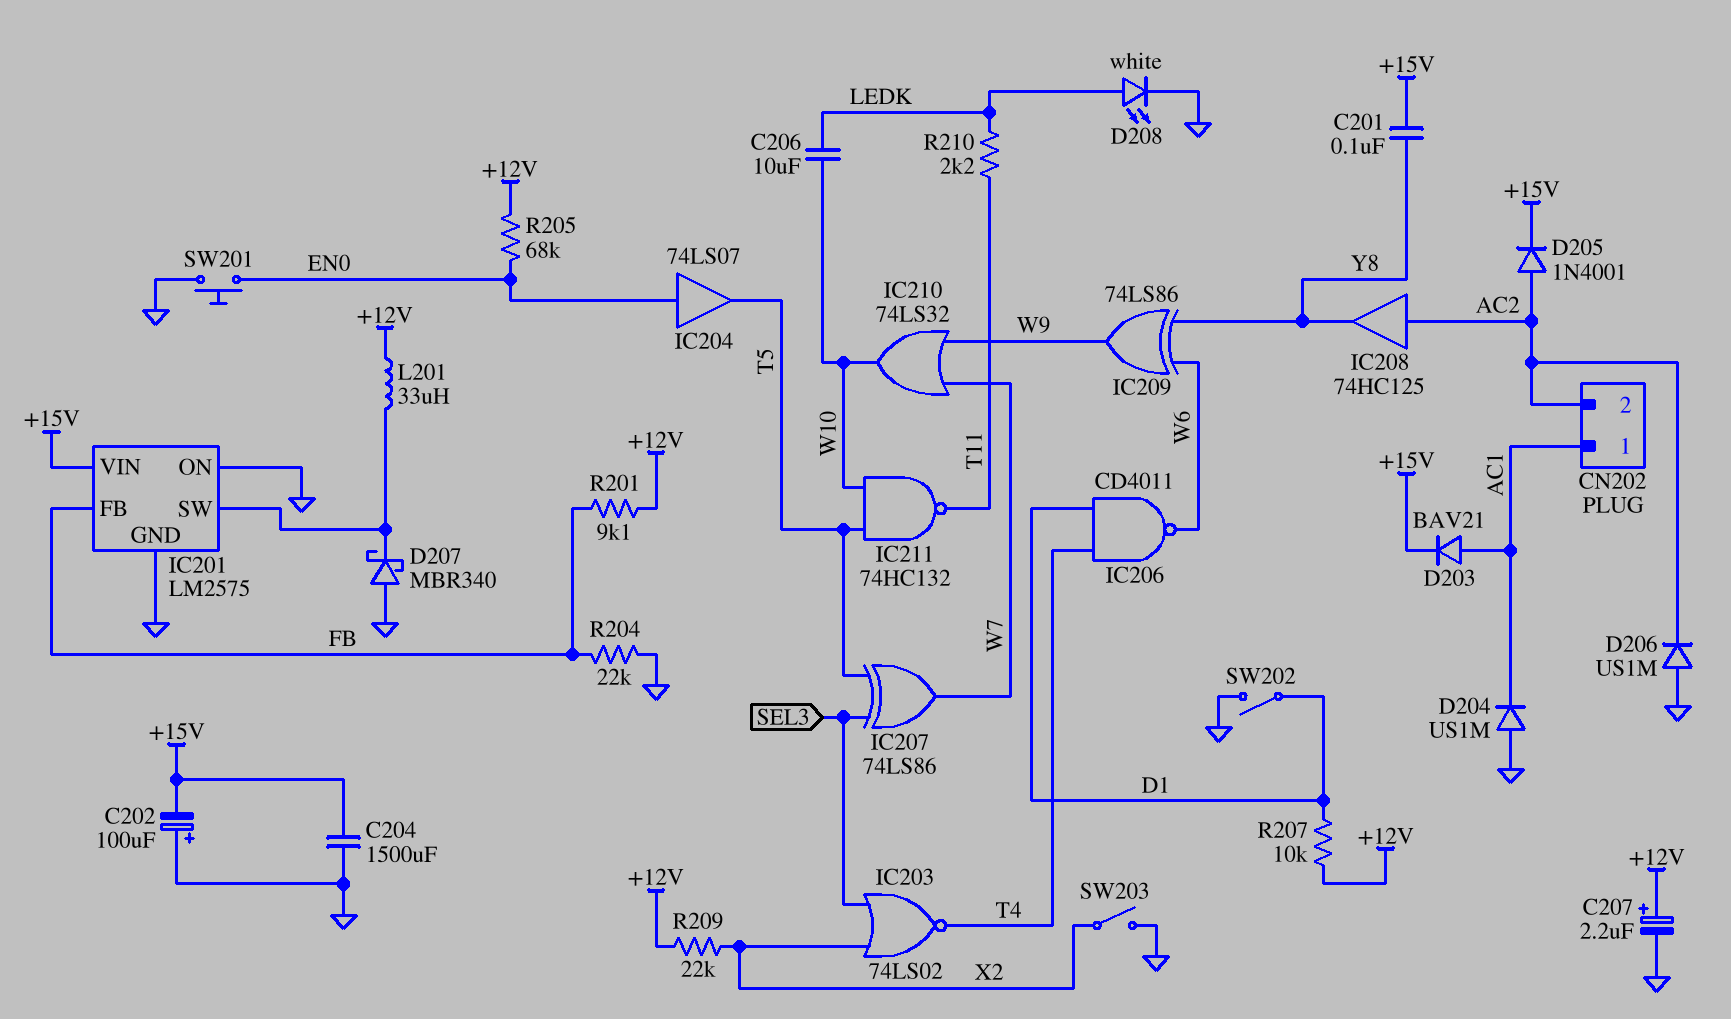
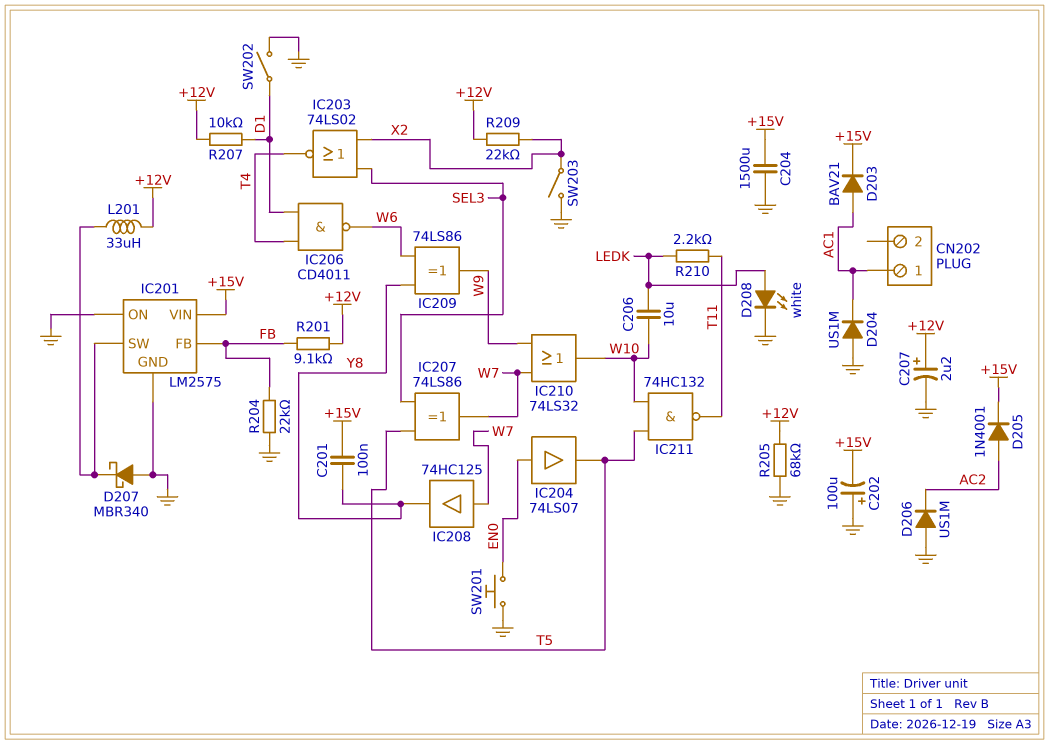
CN202 pin 2: AC2 -> none
IC208: buffer 74HC125 (in AC2, out Y8) -> buffer 74HC125 (in W7, out Y8)
R205: 68k (+12V, EN0) -> 68k (+12V, GND)

